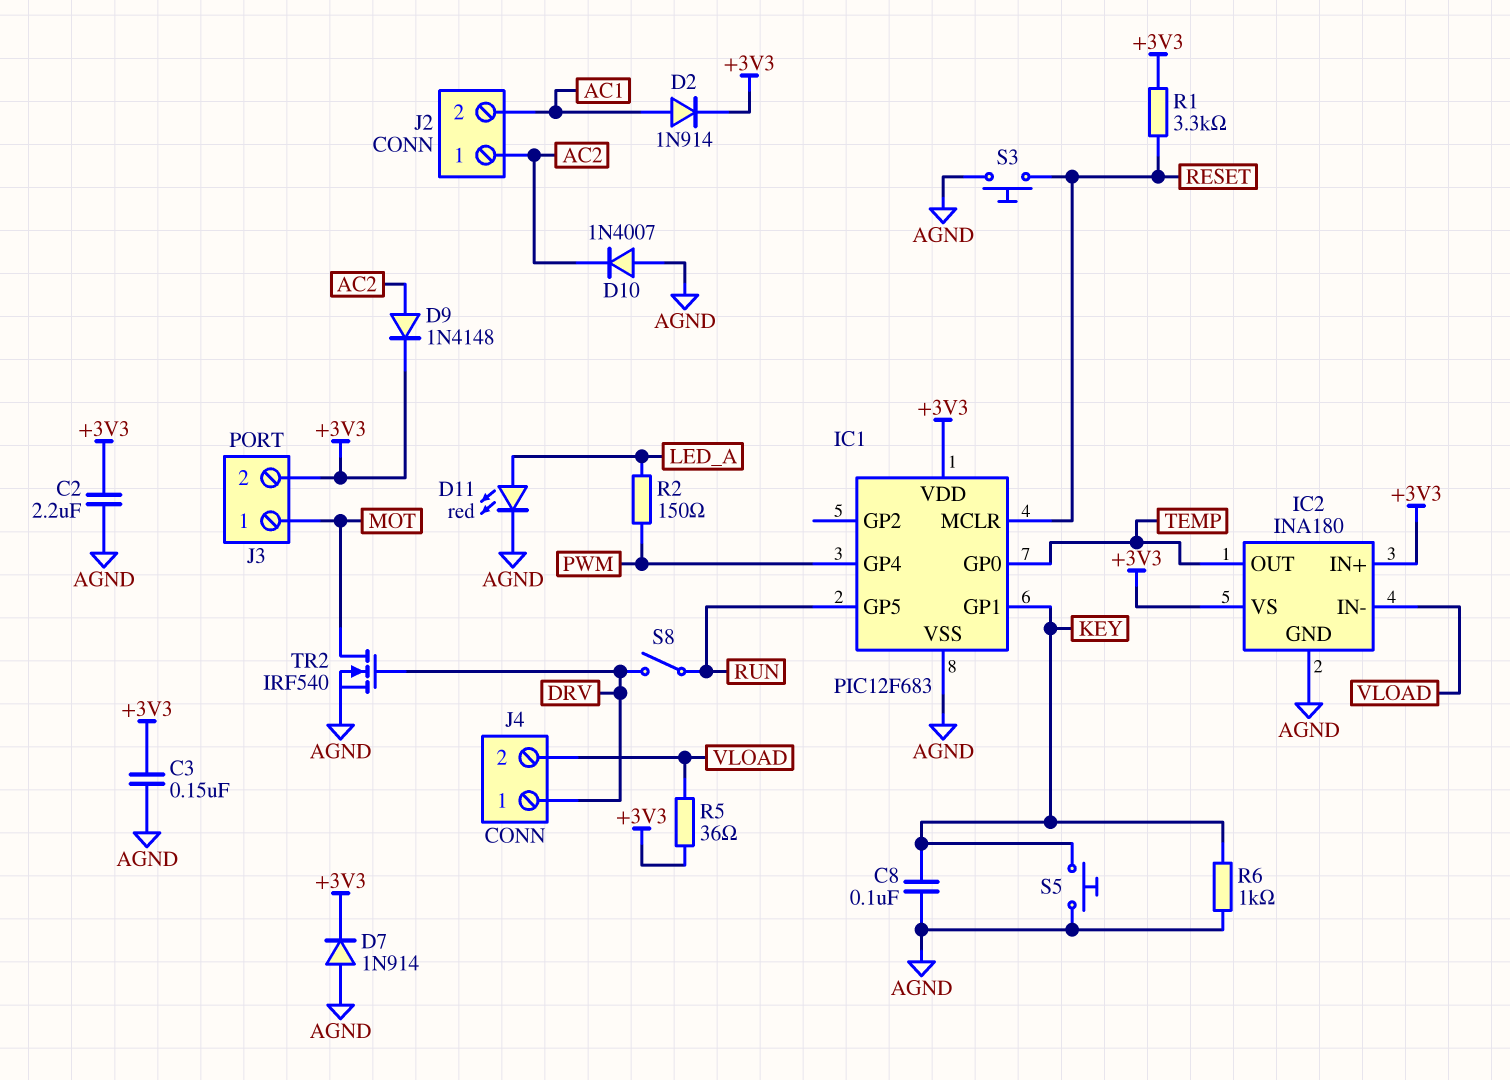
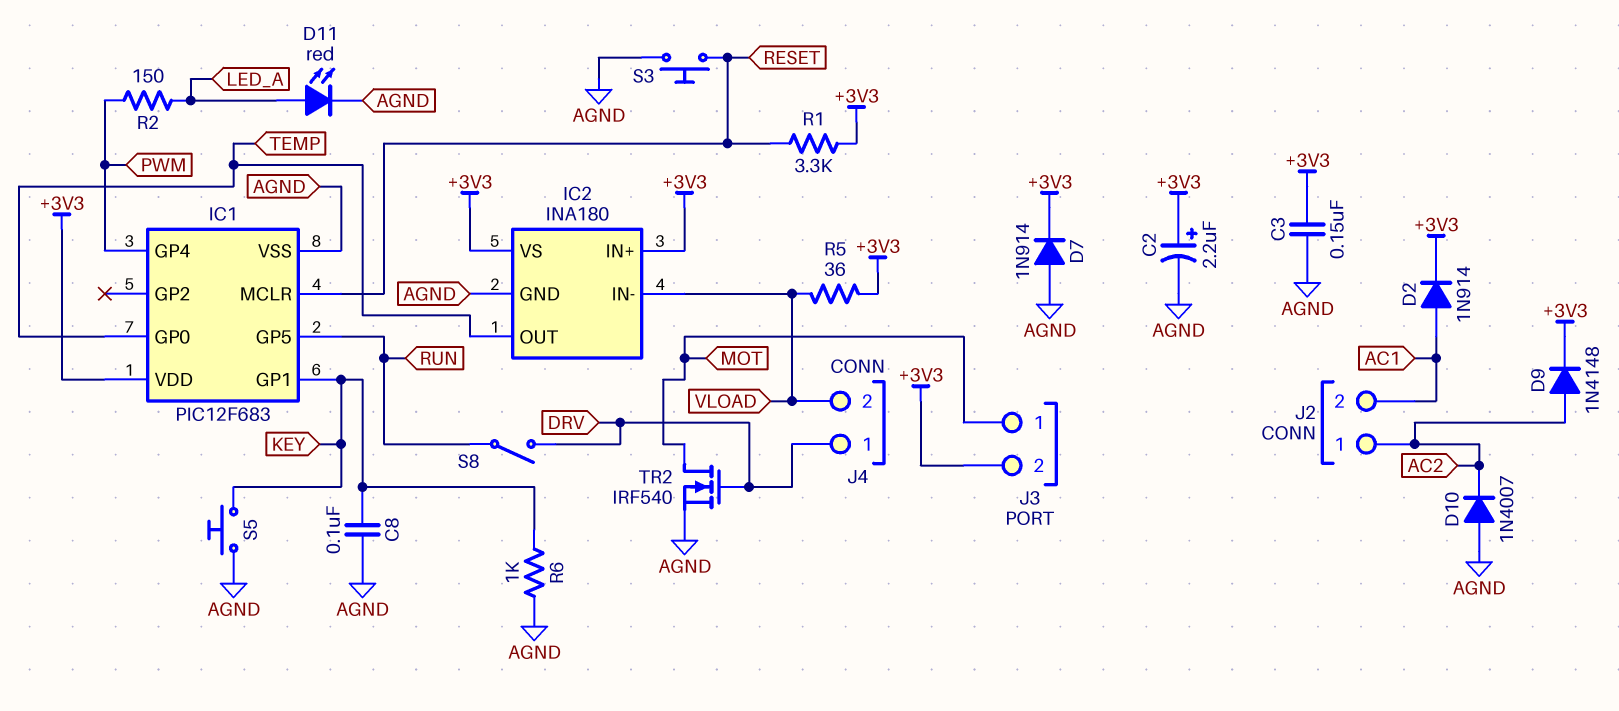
C2: 2.2uF (+3V3, AGND) -> 2.2uF (plus +3V3, minus AGND)

